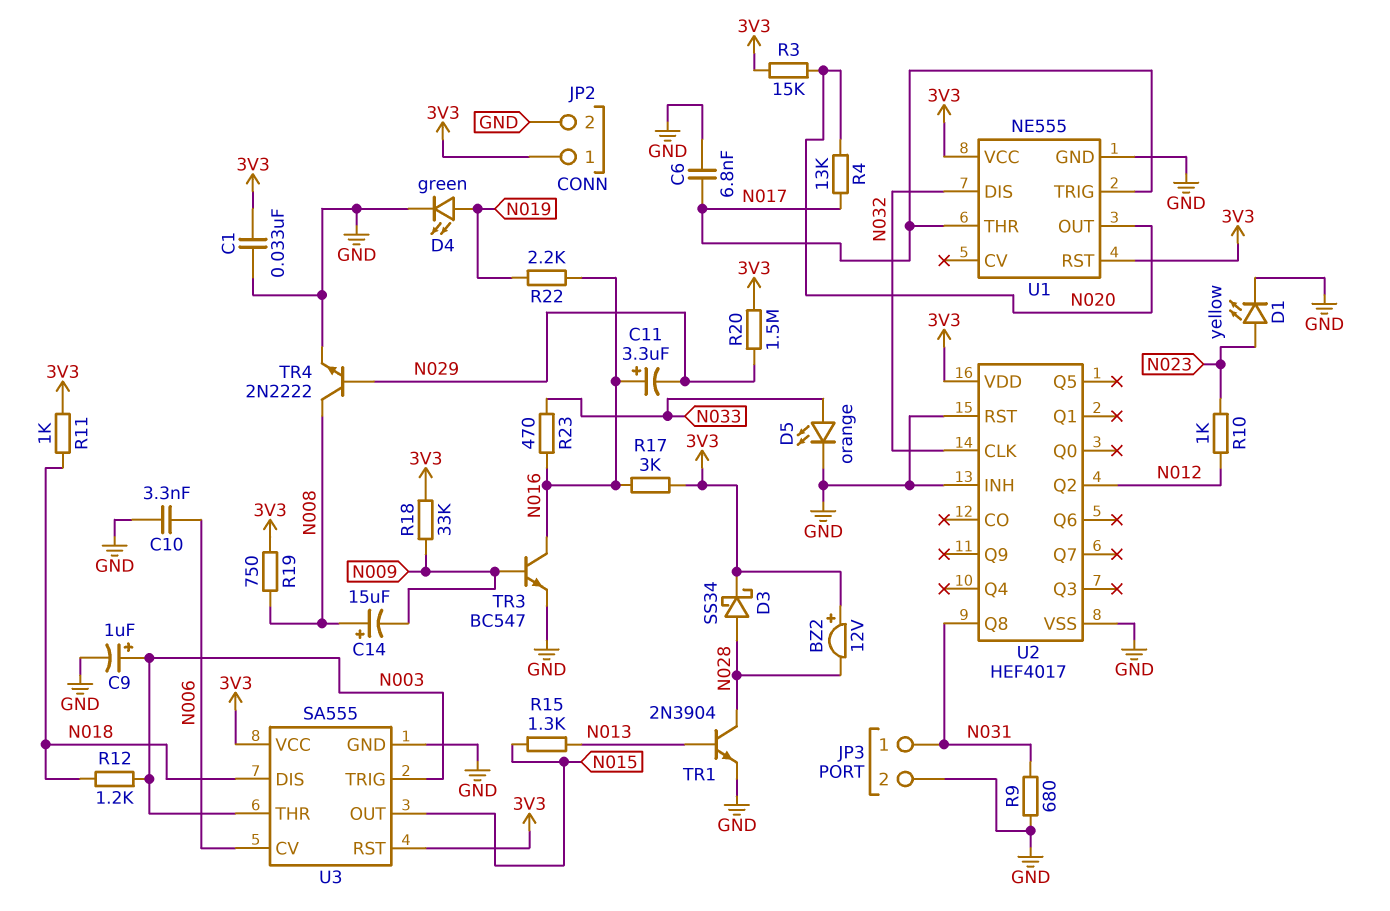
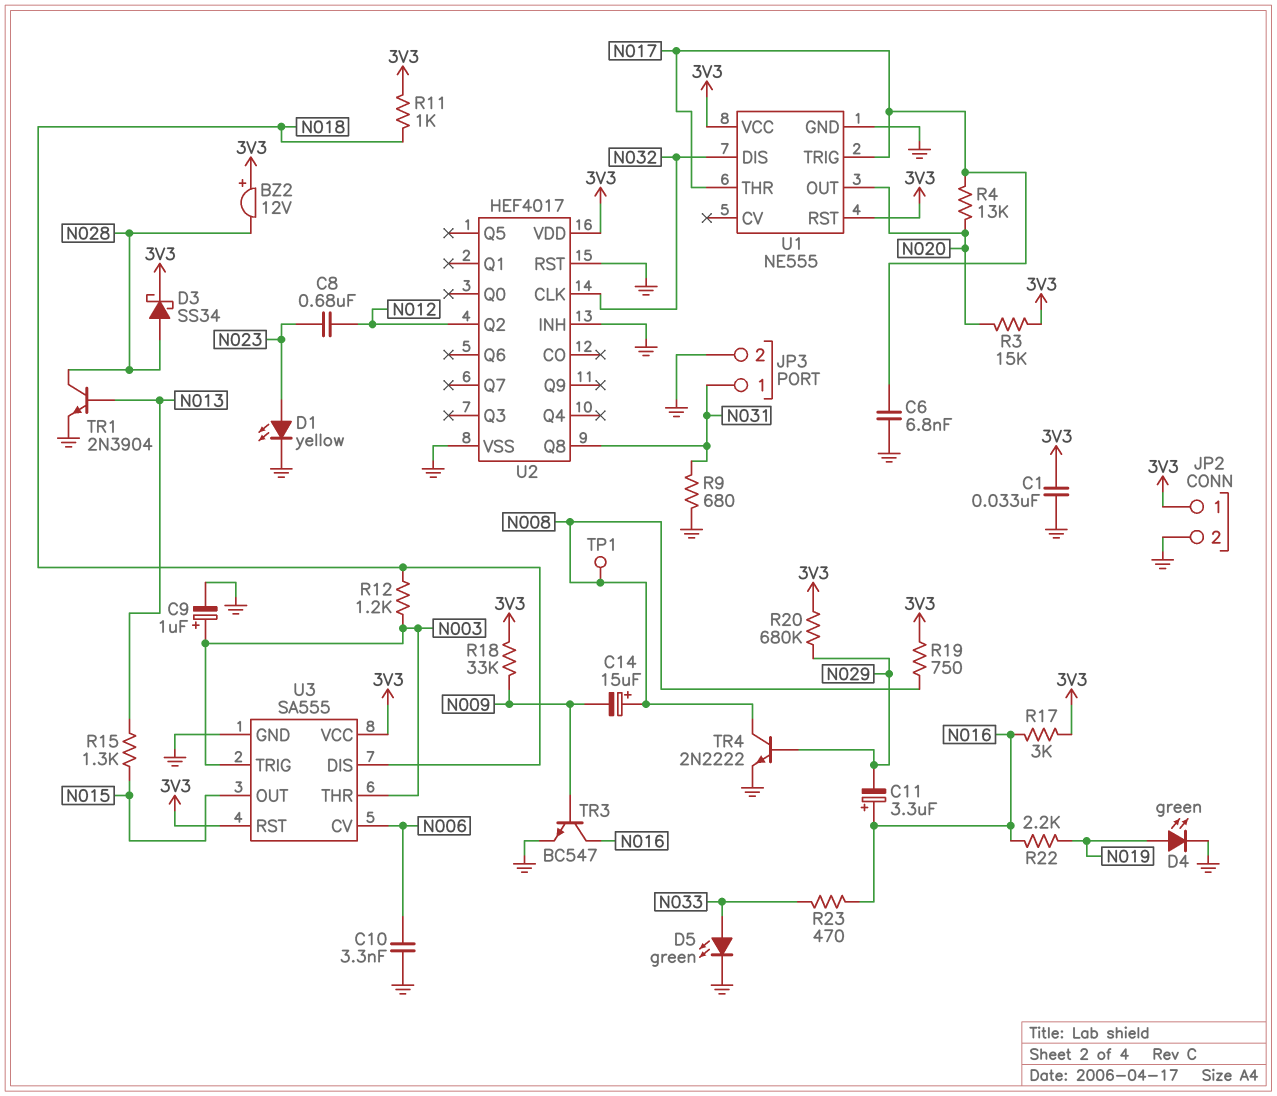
C8: none -> 680nF (N012, N023)
D5: LED orange (A N033, K GND) -> LED green (A N033, K GND)
R10: 1k (N012, N023) -> none
R20: 1.5M (3V3, N029) -> 680k (3V3, N029)
TP1: none -> test point (N008)

